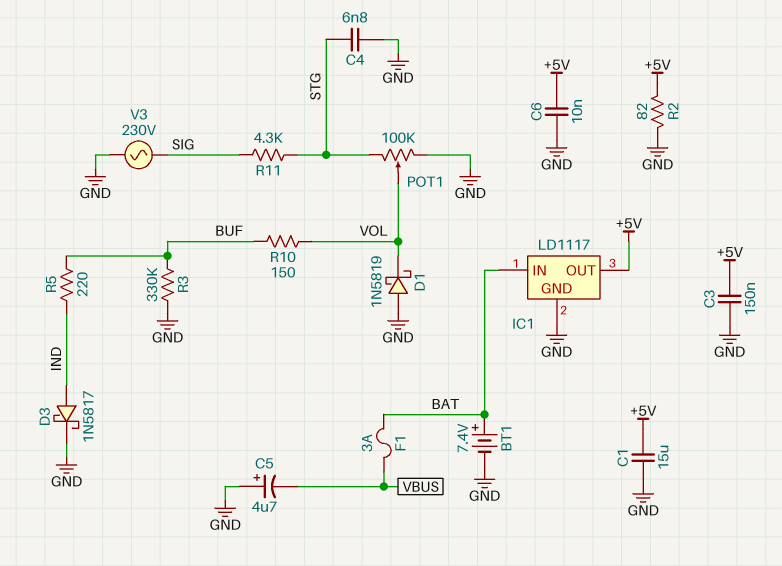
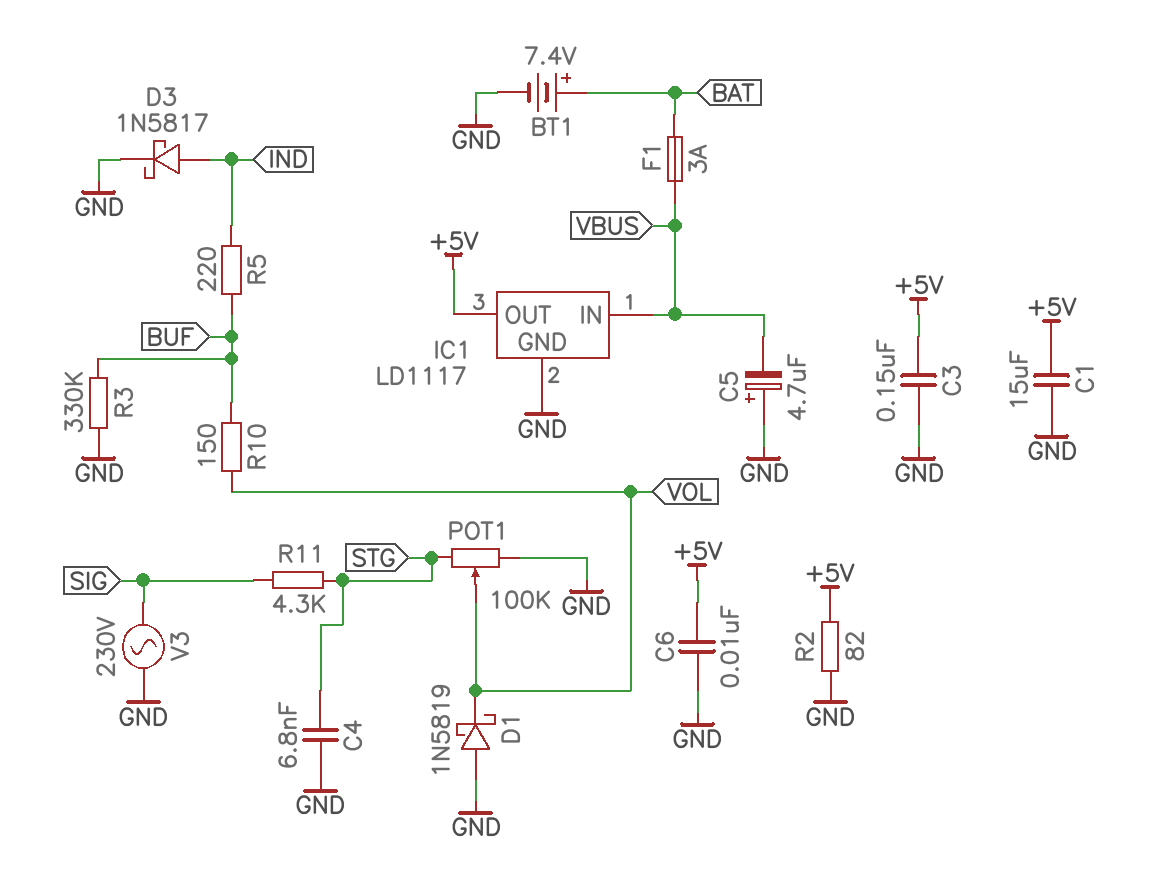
IC1 pin IN: BAT -> VBUS

